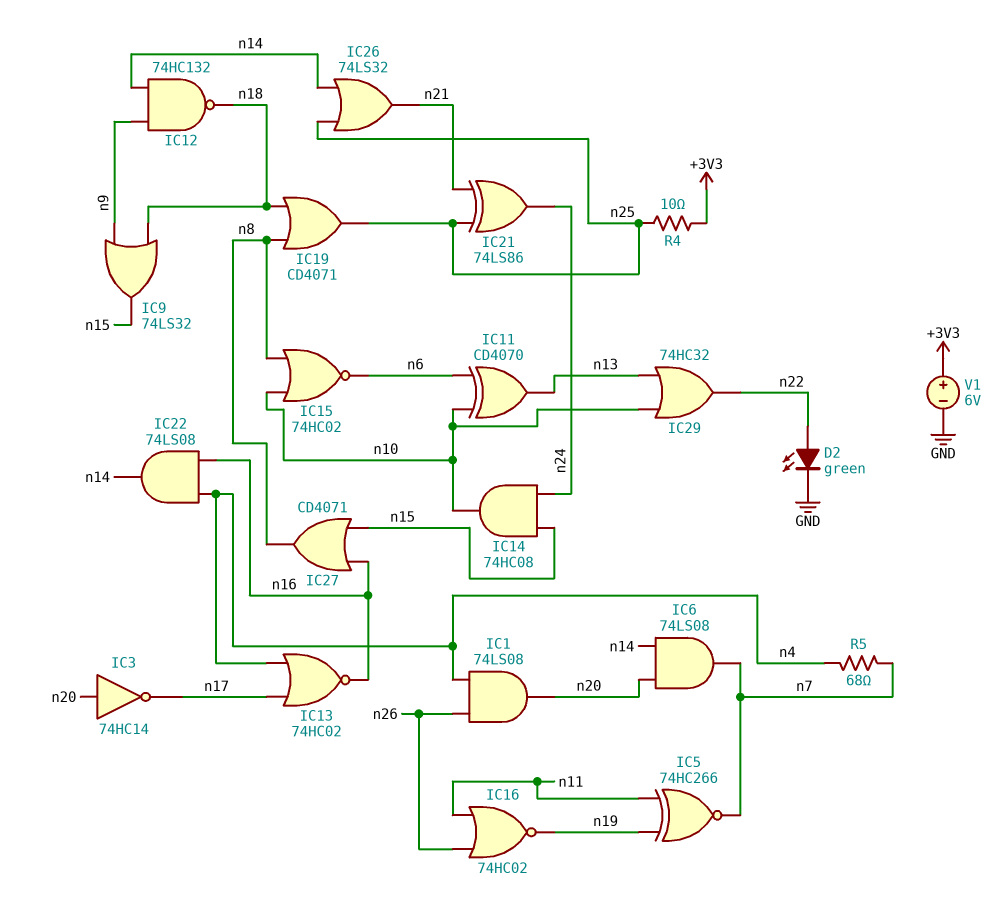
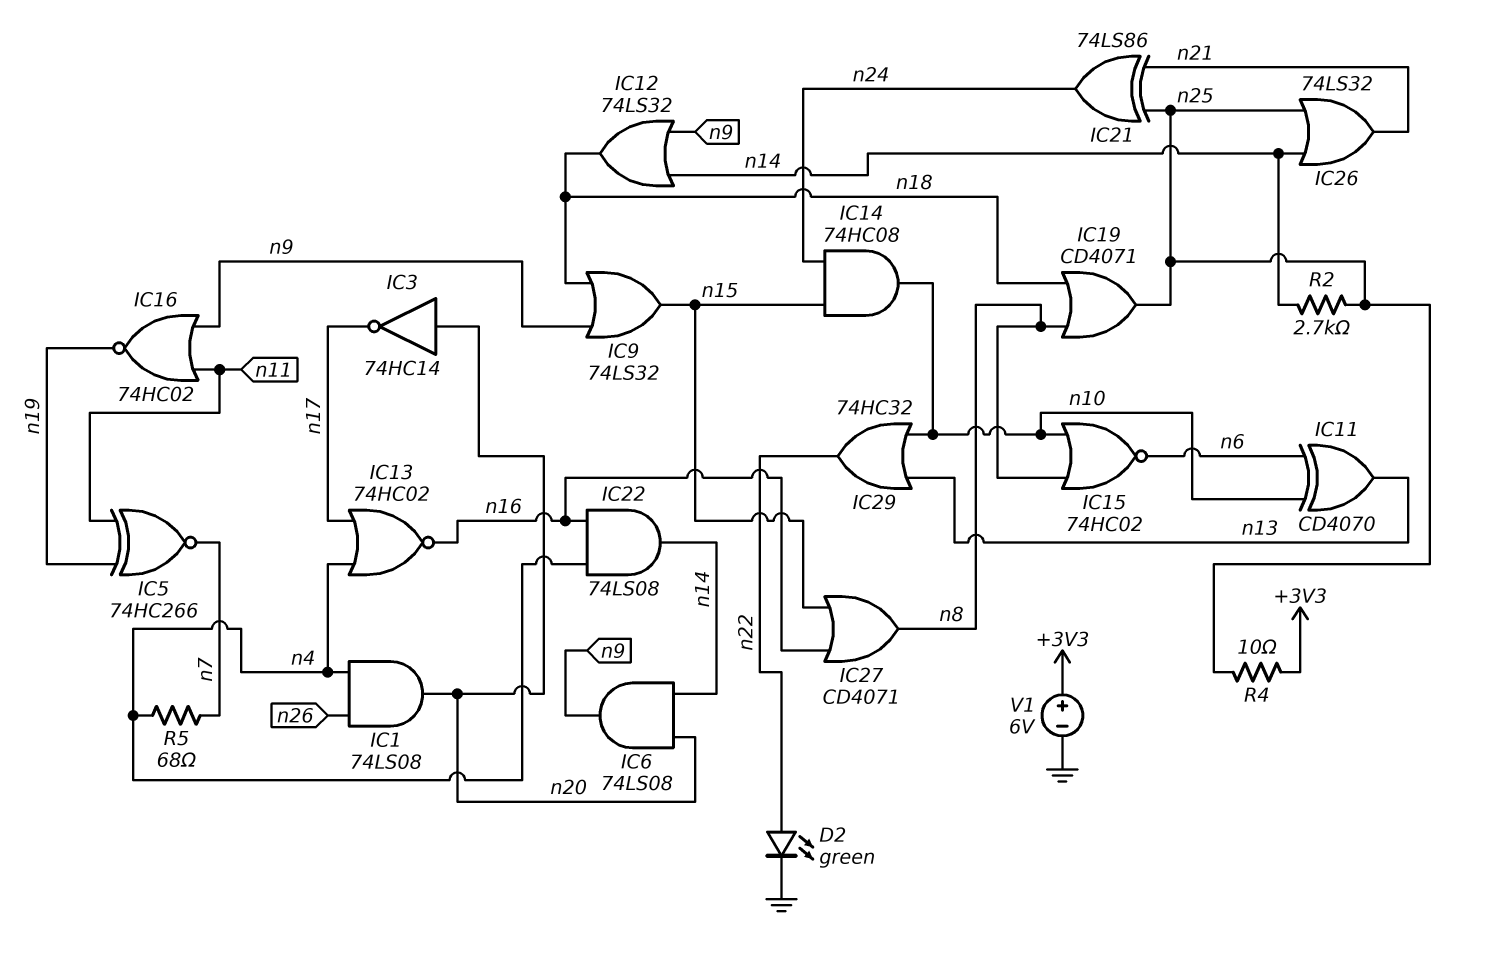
IC6: AND 74LS08 (in n14, in n20, out n7) -> AND 74LS08 (in n14, in n20, out n9)
IC12: NAND 74HC132 (in n9, in n14, out n18) -> OR 74LS32 (in n9, in n14, out n18)
IC16: NOR 74HC02 (in n11, in n26, out n19) -> NOR 74HC02 (in n9, in n11, out n19)
R2: none -> 2.7k (n14, n25)

